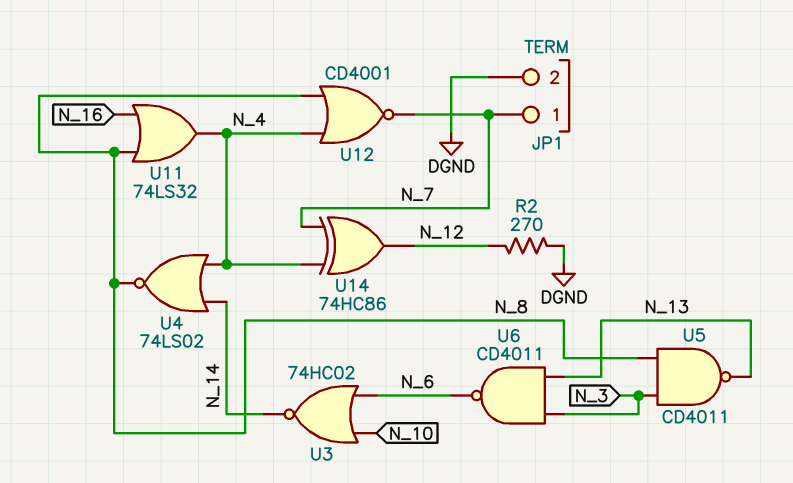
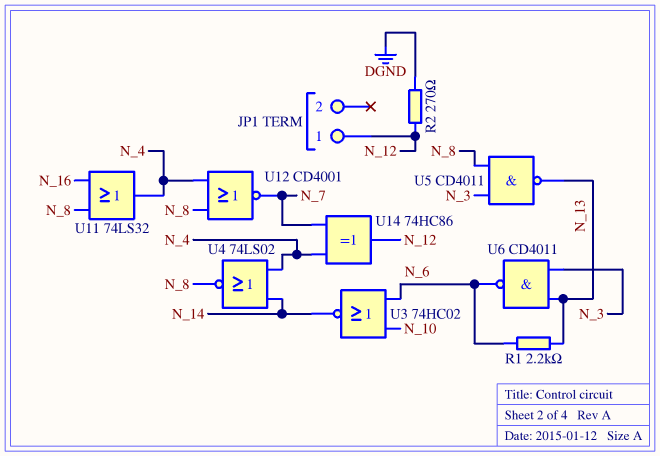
JP1 pin 1: N_7 -> N_12
JP1 pin 2: DGND -> none
R1: none -> 2.2k (N_6, N_13)

